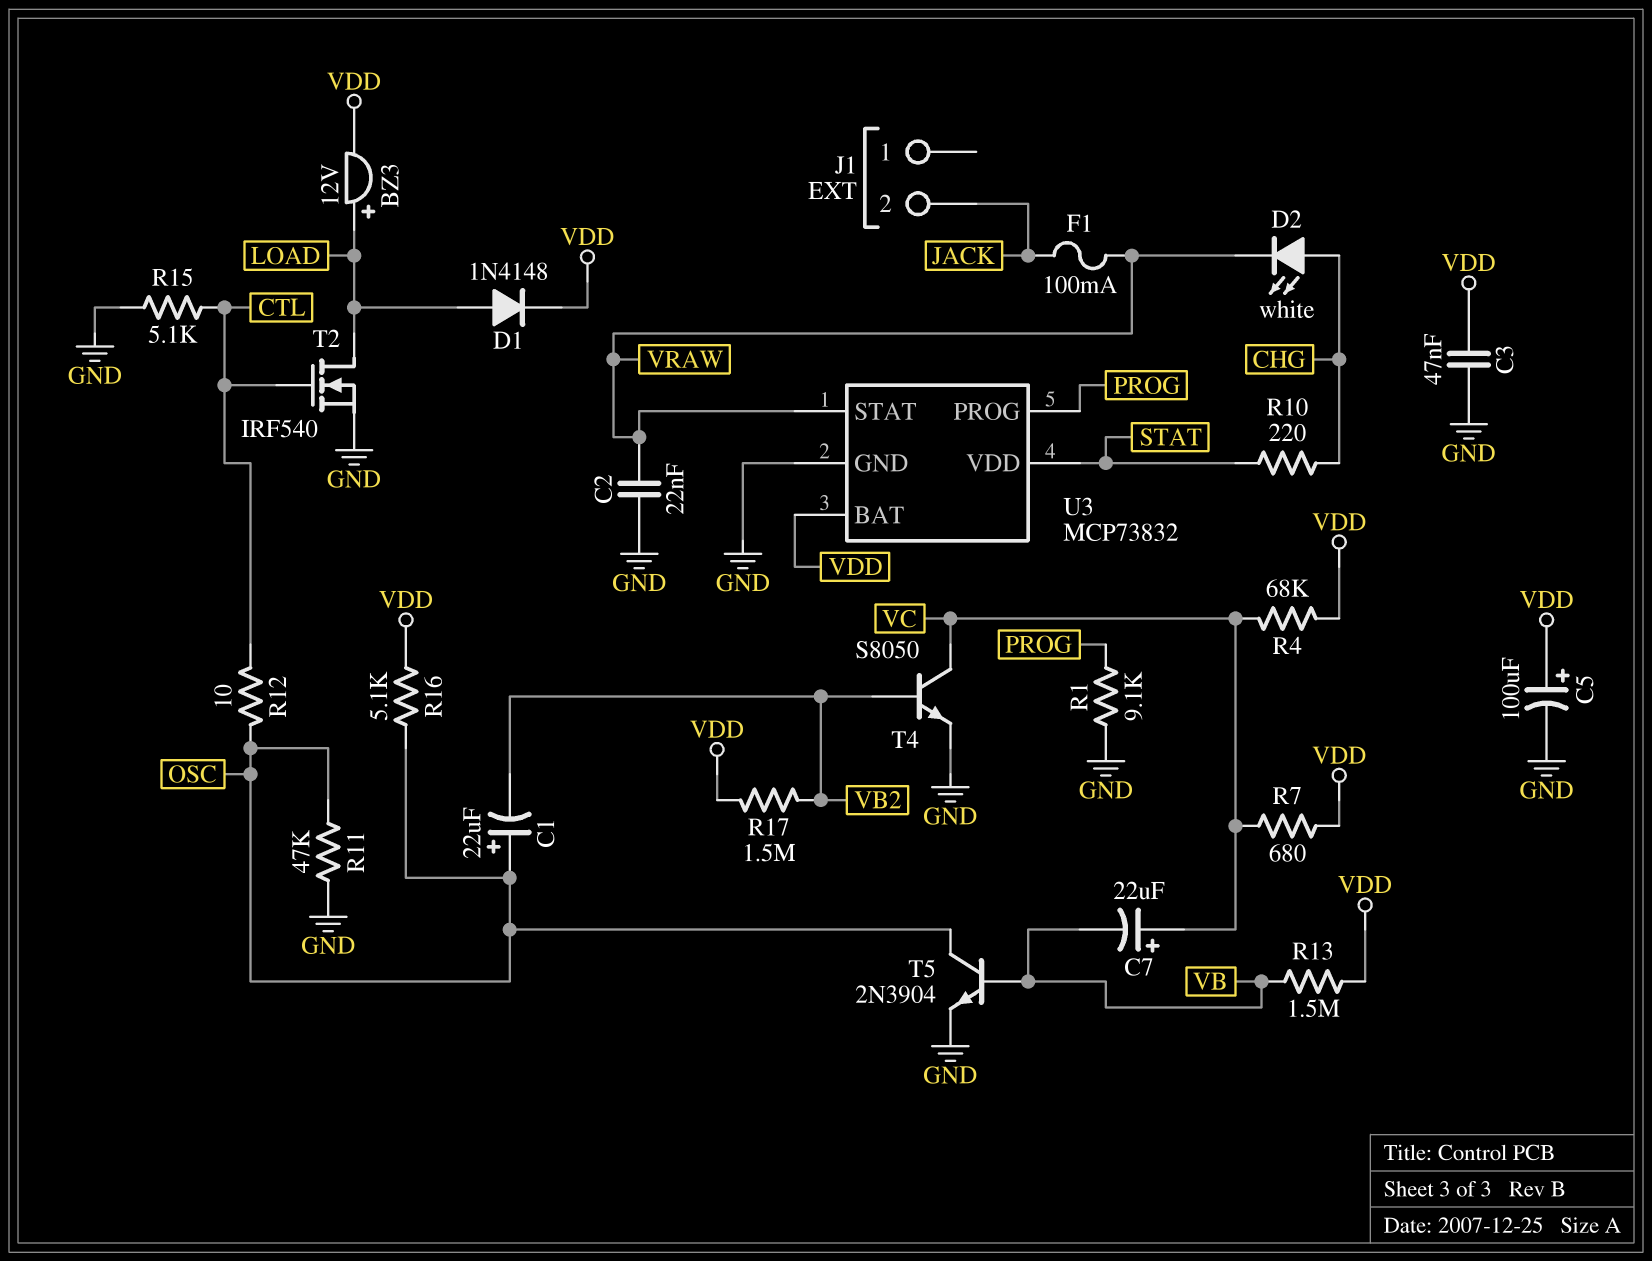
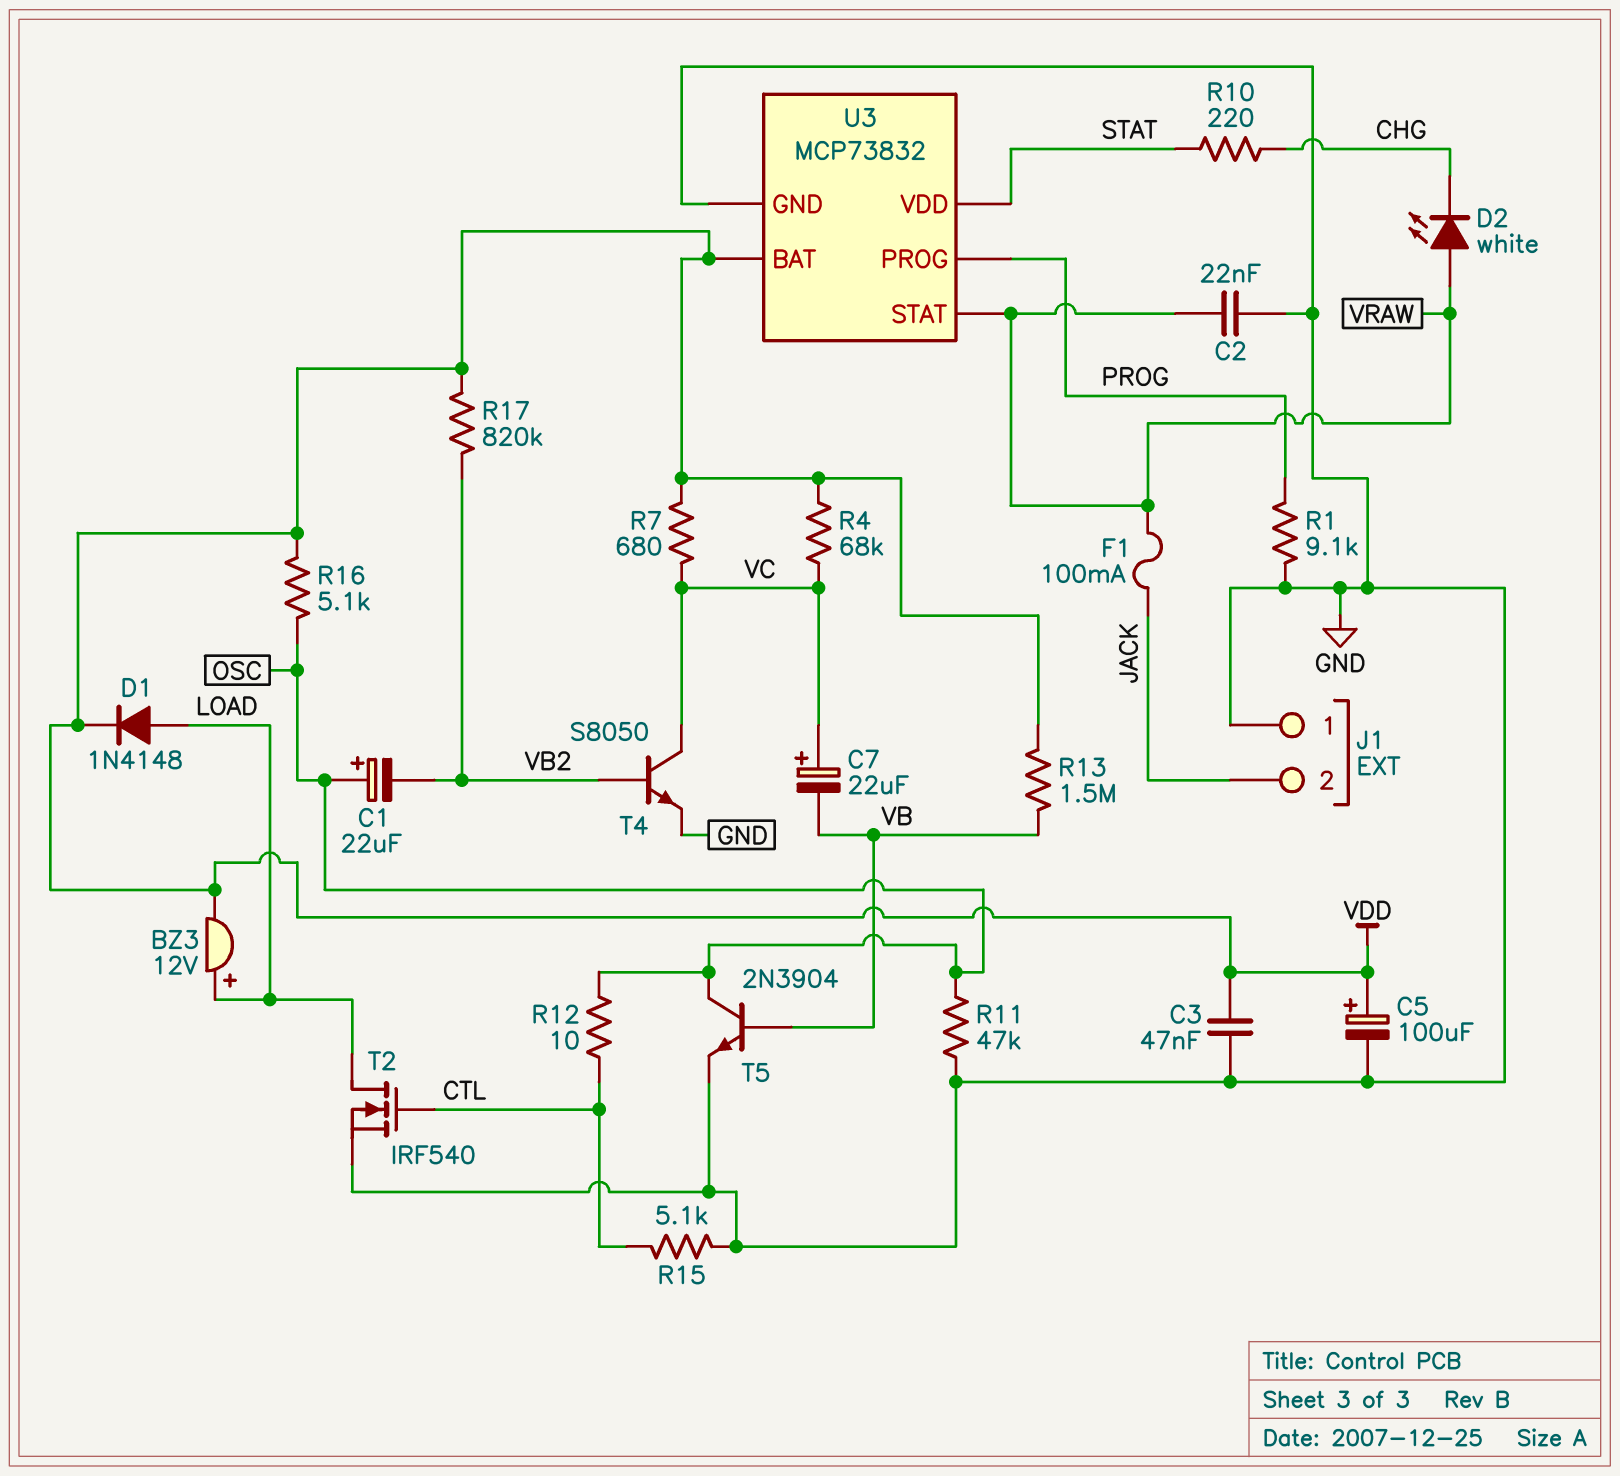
D2: LED white (A CHG, K VRAW) -> LED white (A VRAW, K CHG)
J1 pin 1: none -> GND
R17: 1.5M (VB2, VDD) -> 820k (VB2, VDD)

